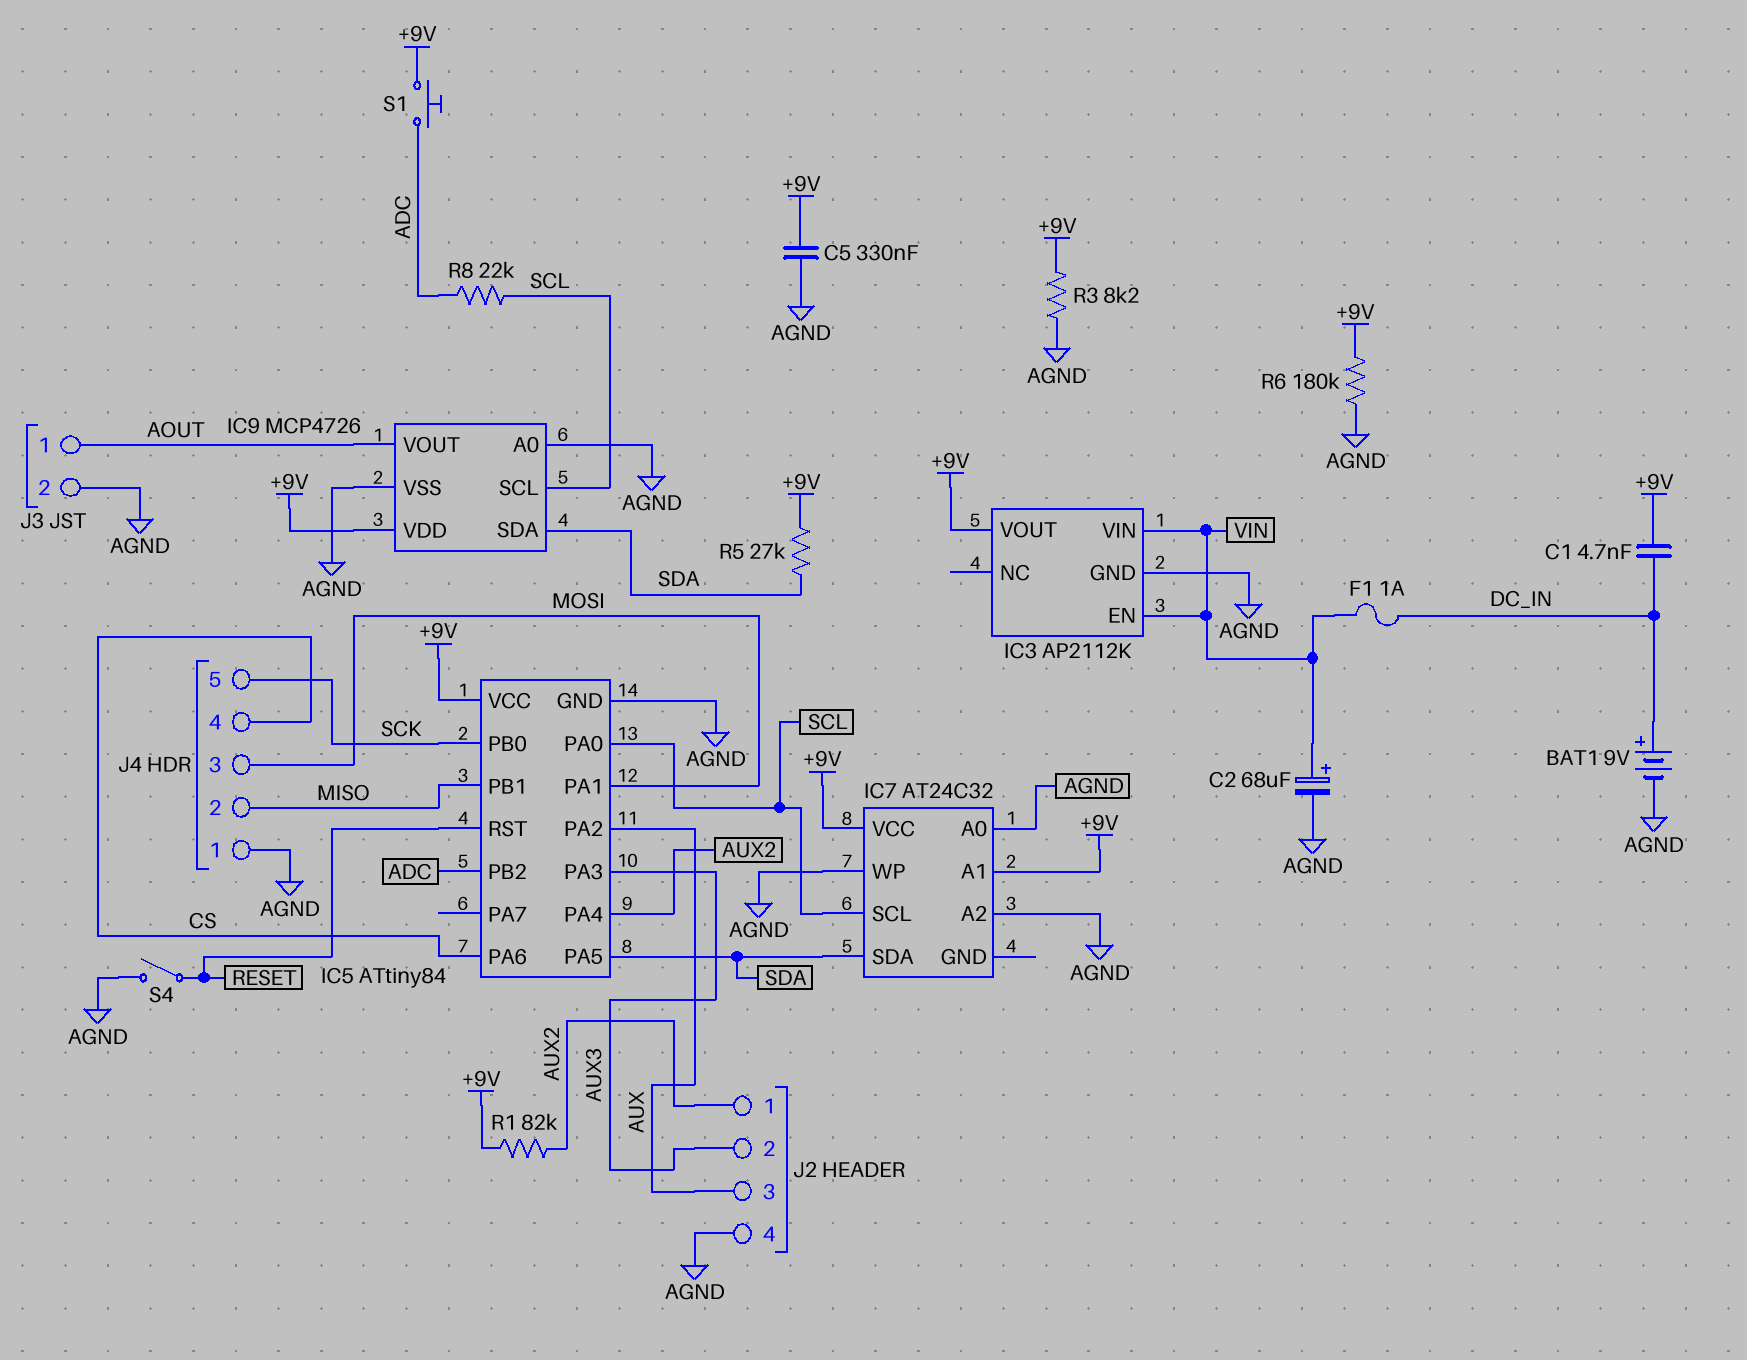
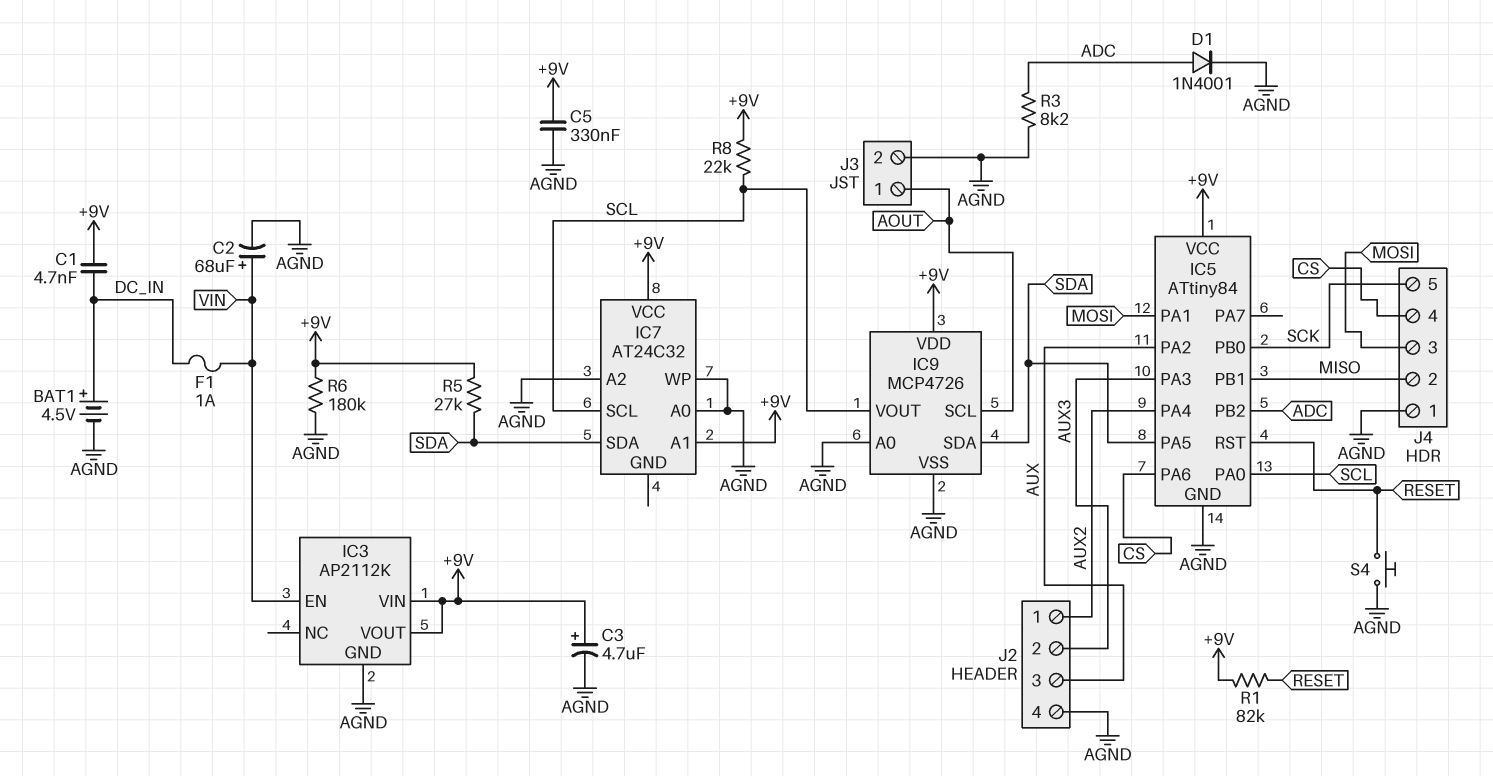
BAT1: 9V (plus DC_IN, minus AGND) -> 4.5V (plus DC_IN, minus AGND)
C3: none -> 4.7uF (plus +9V, minus AGND)
D1: none -> diode 1N4001 (A ADC, K AGND)
IC3 pin VIN: VIN -> +9V
IC9 pin SCL: SCL -> AOUT
IC9 pin VOUT: AOUT -> SCL
R1: 82k (+9V, AUX2) -> 82k (+9V, RESET)
R3: 8.2k (+9V, AGND) -> 8.2k (ADC, AGND)
R8: 22k (ADC, SCL) -> 22k (+9V, SCL)
S1: button (+9V, ADC) -> none
S4: switch (AGND, RESET) -> button (AGND, RESET)

